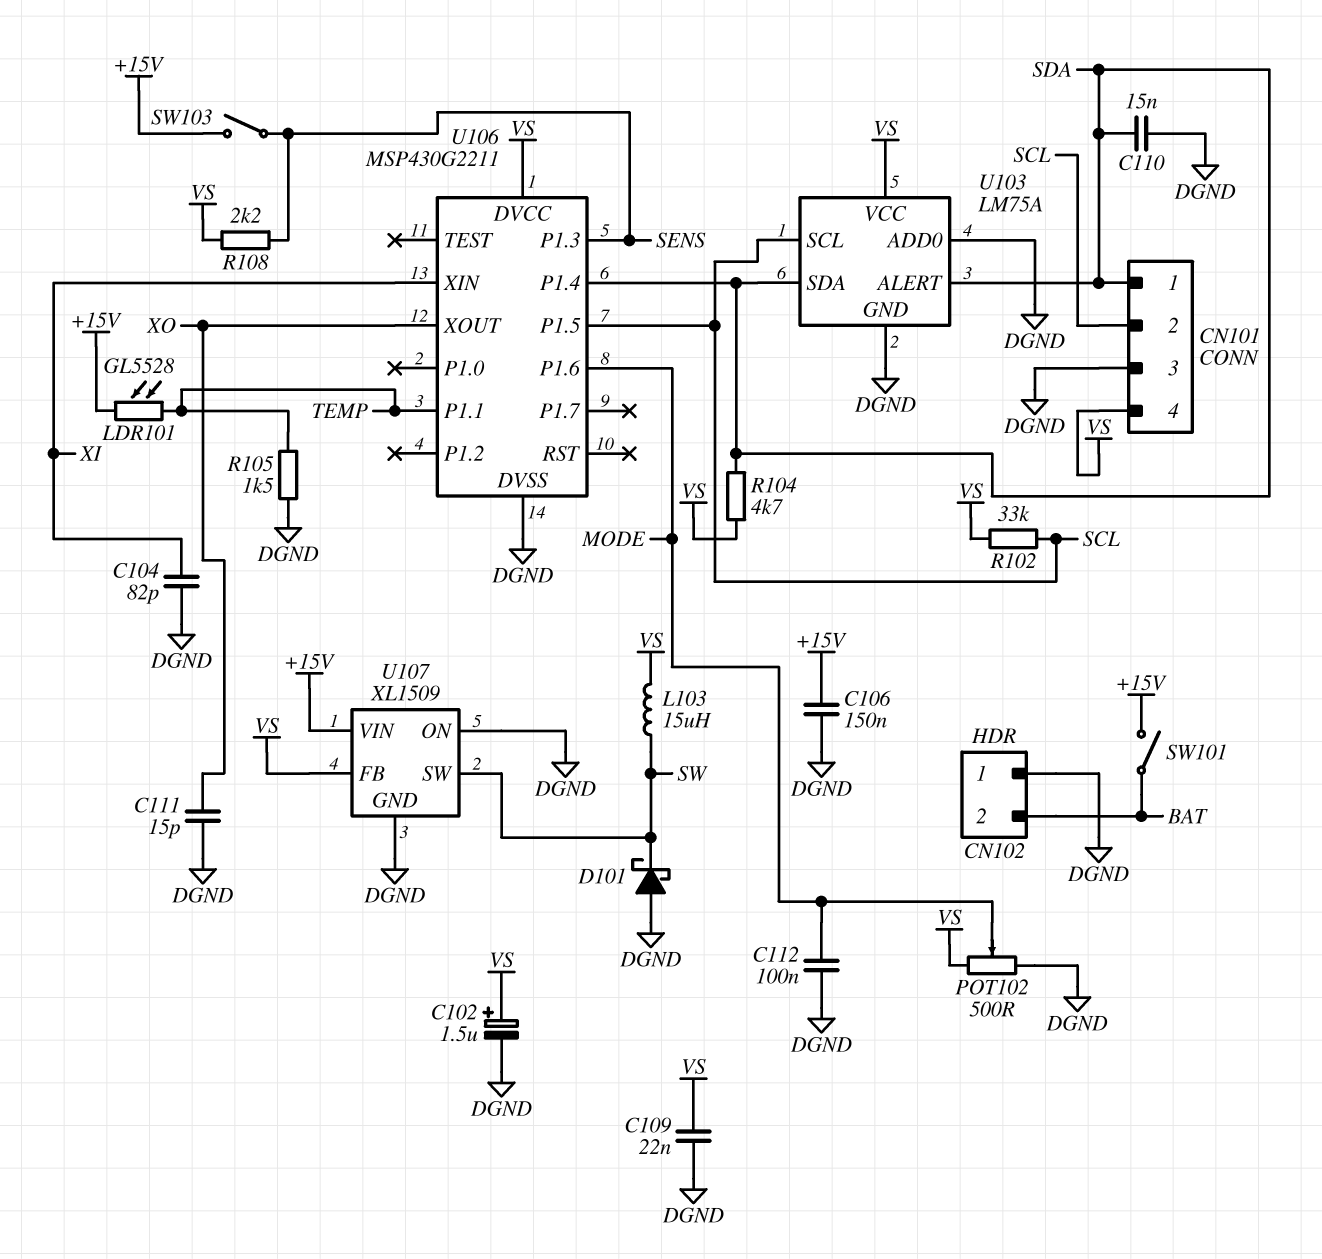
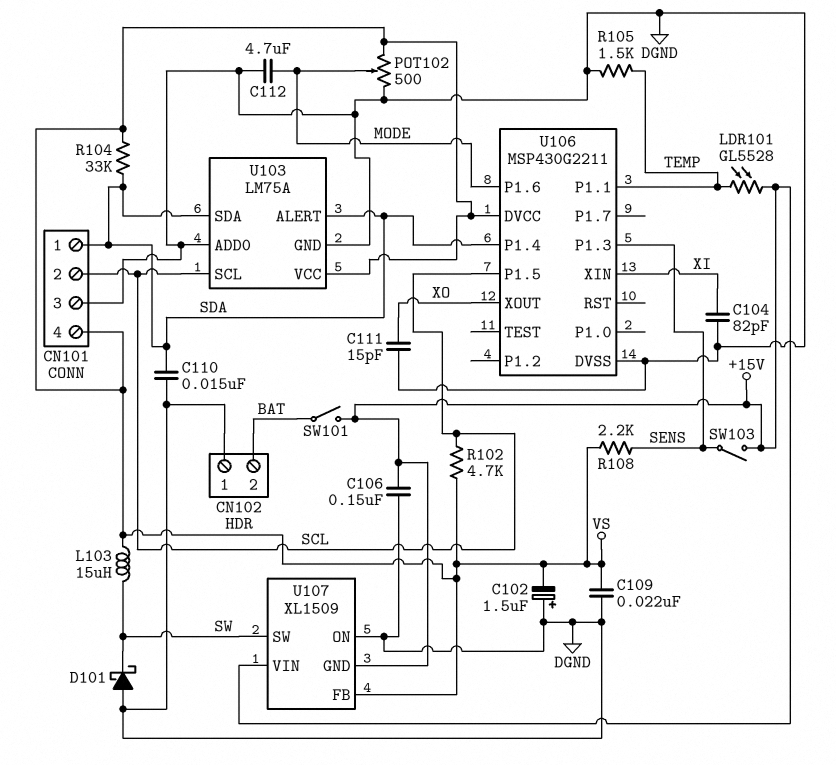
C102: 1.5uF (plus VS, minus DGND) -> 1.5uF (plus DGND, minus VS)
C112: 100nF (DGND, MODE) -> 4.7uF (DGND, MODE)
R102: 33k (SCL, VS) -> 4.7k (SCL, VS)
R104: 4.7k (SDA, VS) -> 33k (SDA, VS)
U107 pin GND: DGND -> +15V

